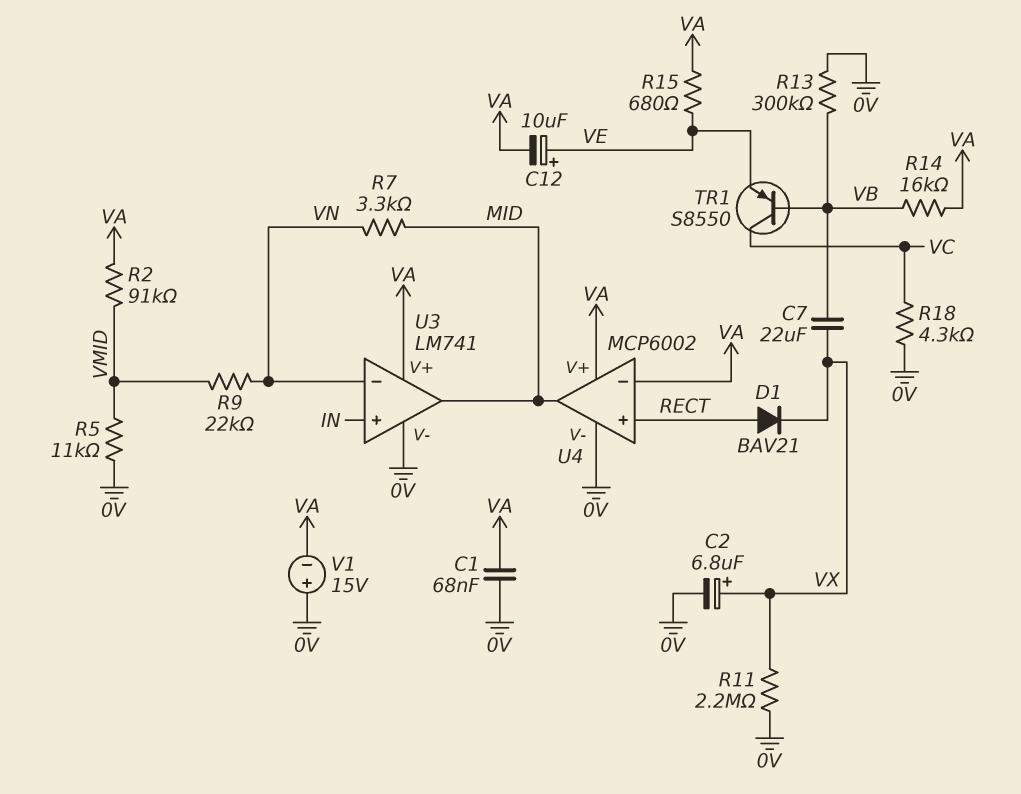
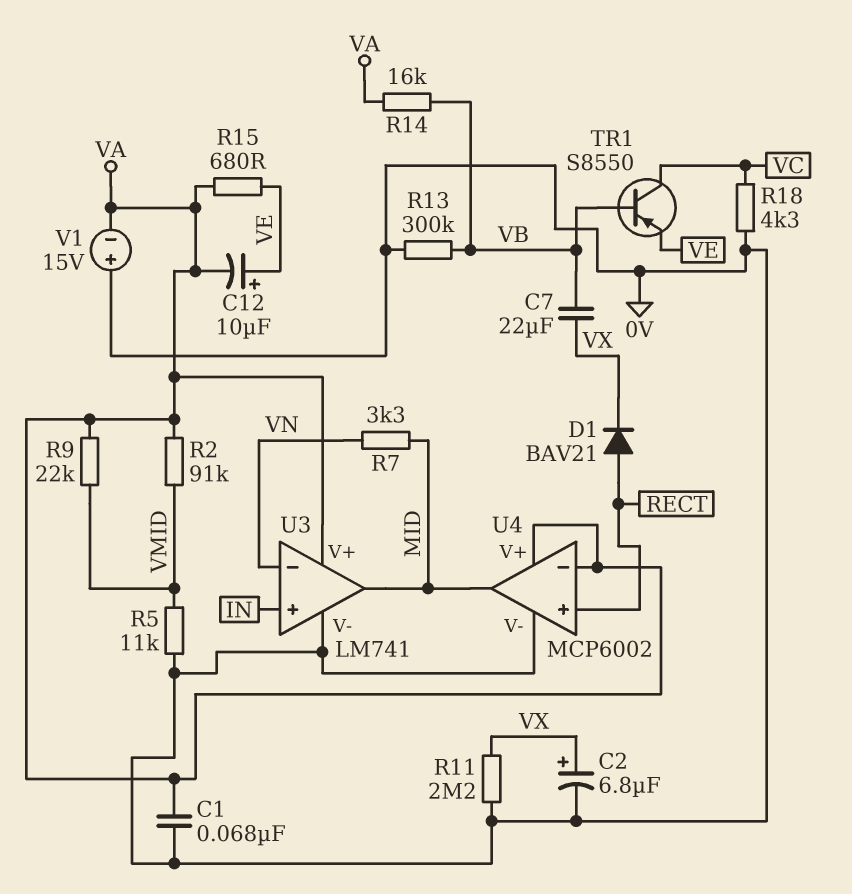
R9: 22k (VMID, VN) -> 22k (VA, VMID)

